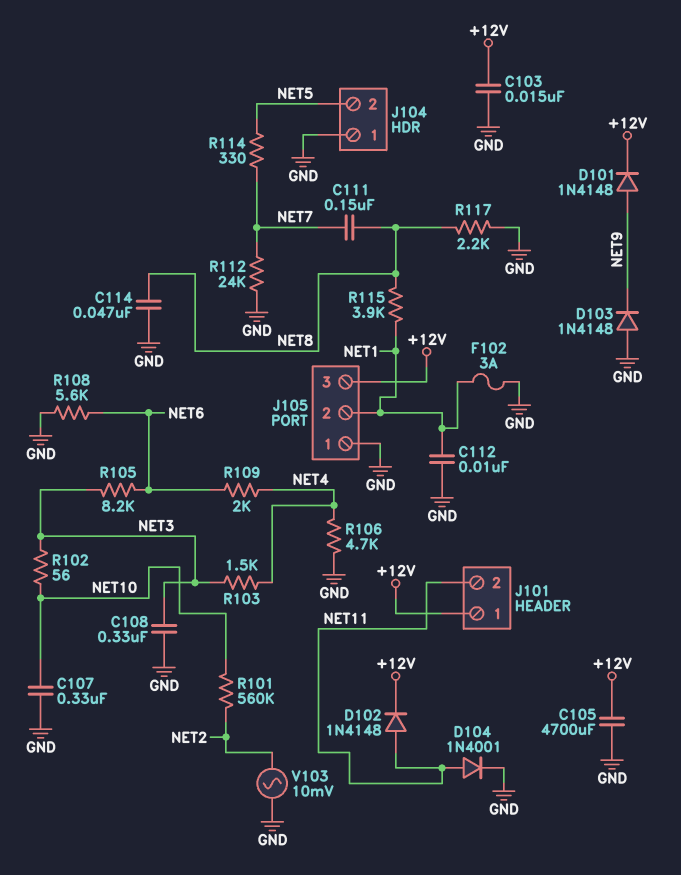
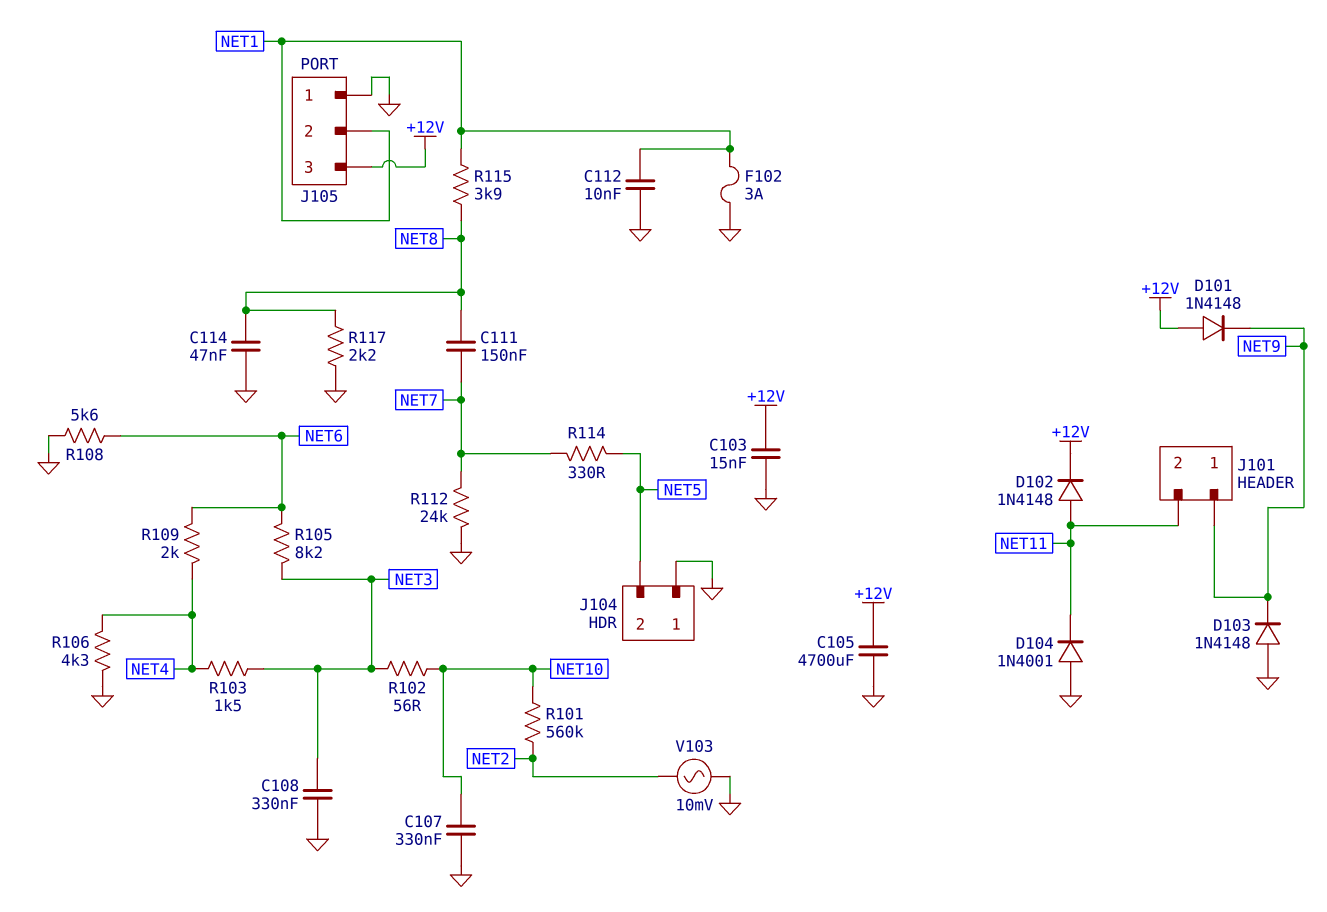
D101: diode 1N4148 (A NET9, K +12V) -> diode 1N4148 (A +12V, K NET9)
D104: diode 1N4001 (A NET11, K GND) -> diode 1N4001 (A GND, K NET11)
J101 pin 1: +12V -> NET9
R106: 4.7k (GND, NET4) -> 4.3k (GND, NET4)

